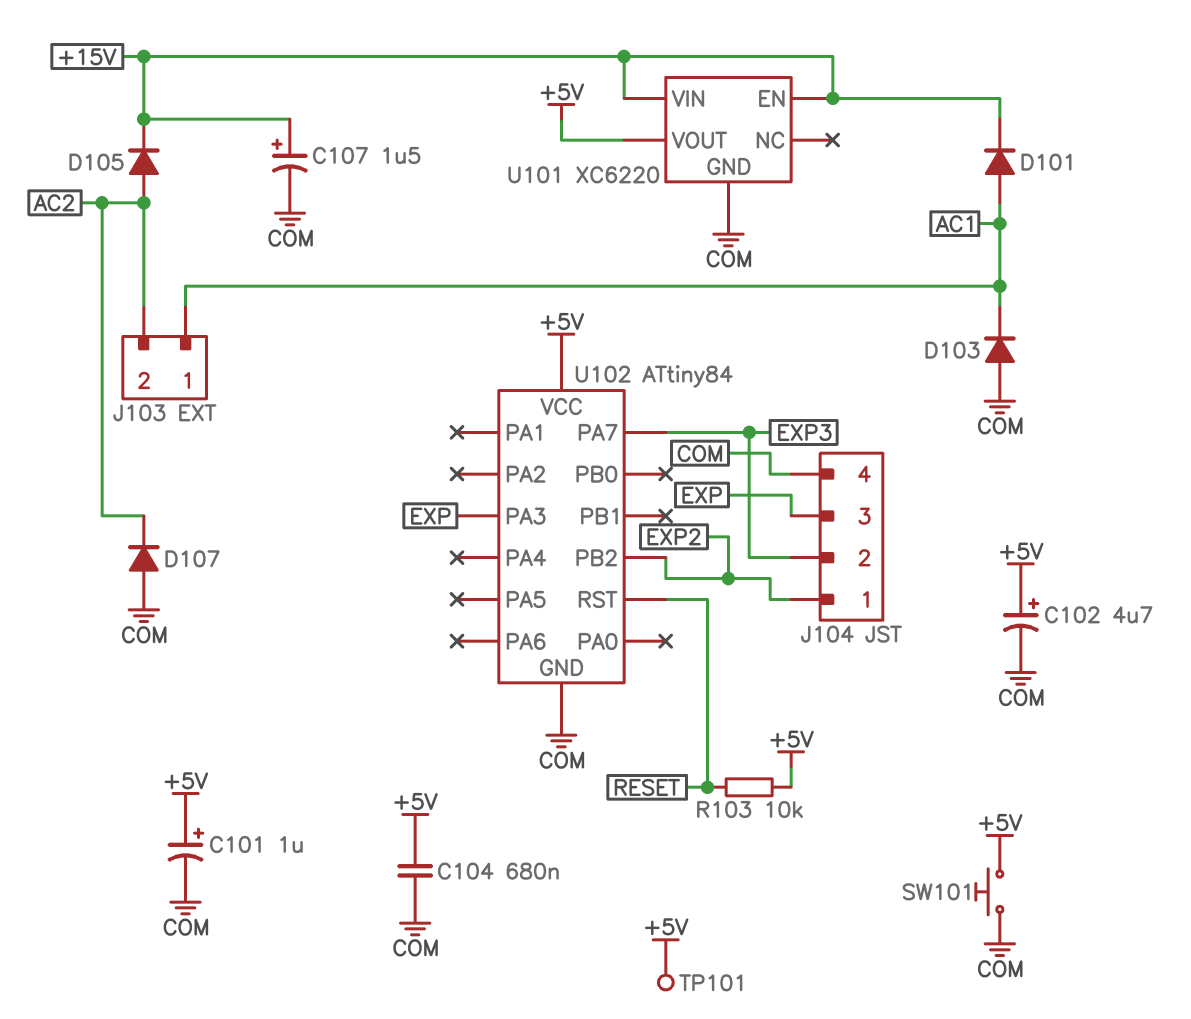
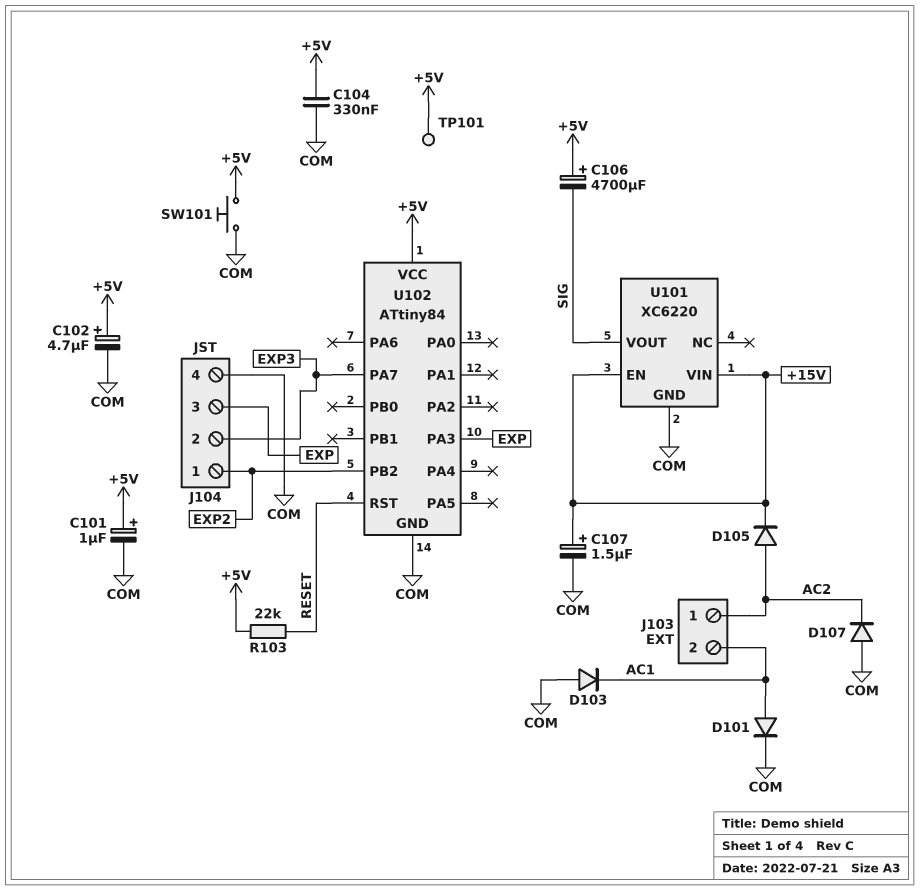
C104: 680nF (+5V, COM) -> 330nF (+5V, COM)
C106: none -> 4700uF (plus +5V, minus SIG)
D101: diode (A AC1, K +15V) -> diode (A AC1, K COM)
J103 pin 1: AC1 -> AC2
J103 pin 2: AC2 -> AC1
R103: 10k (+5V, RESET) -> 22k (+5V, RESET)
U101 pin VOUT: +5V -> SIG

